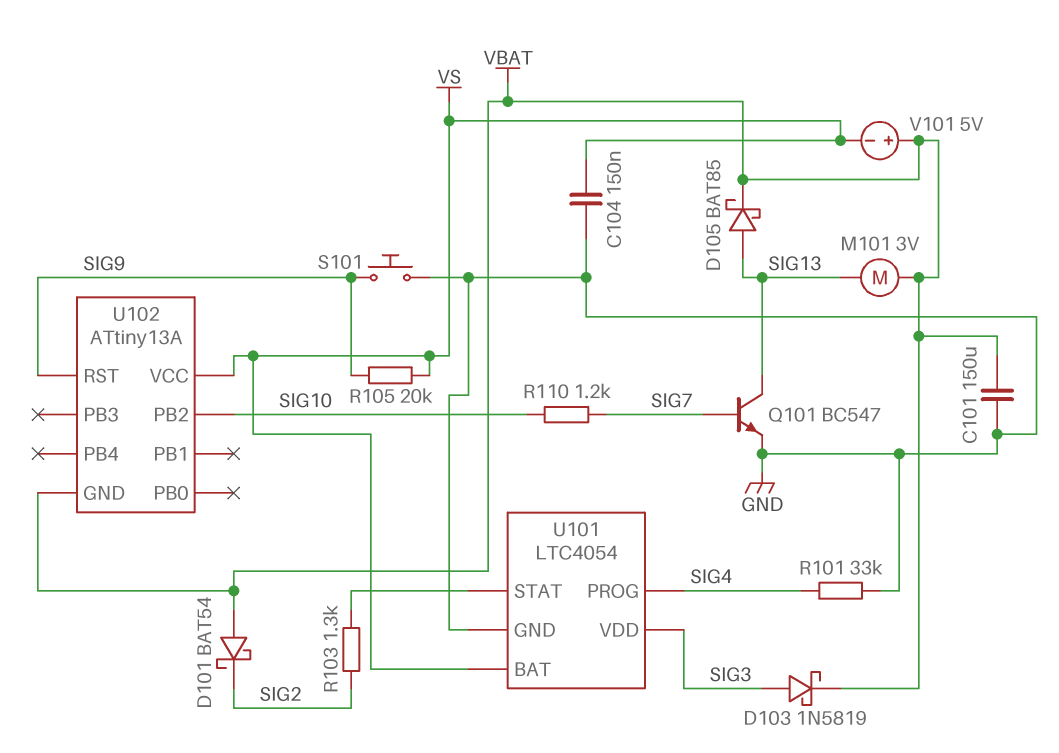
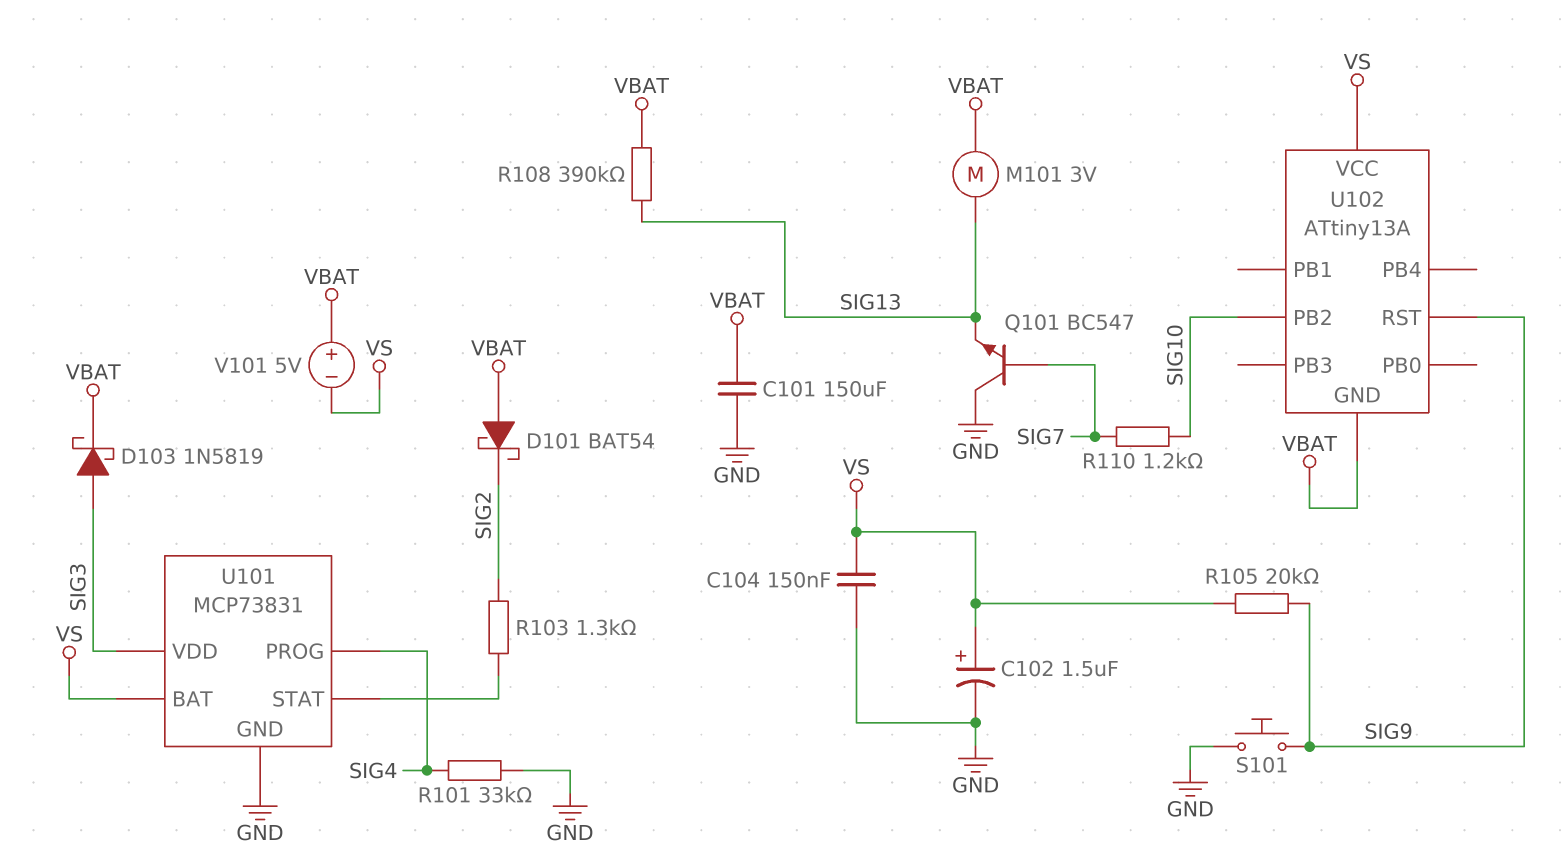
C102: none -> 1.5uF (plus VS, minus GND)
D105: schottky BAT85 (A SIG13, K VBAT) -> none
Q101: NPN BC547 (B SIG7, C SIG13, E GND) -> NPN BC547 (B SIG7, C GND, E SIG13)
R108: none -> 390k (SIG13, VBAT)
U101: LTC4054 -> MCP73831

